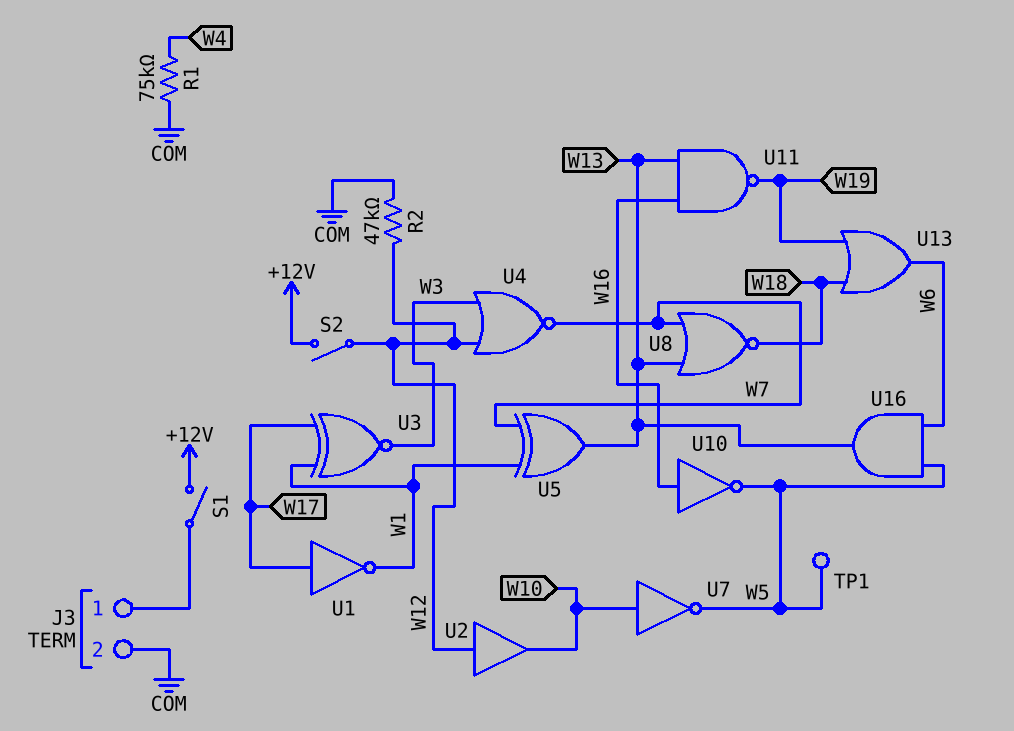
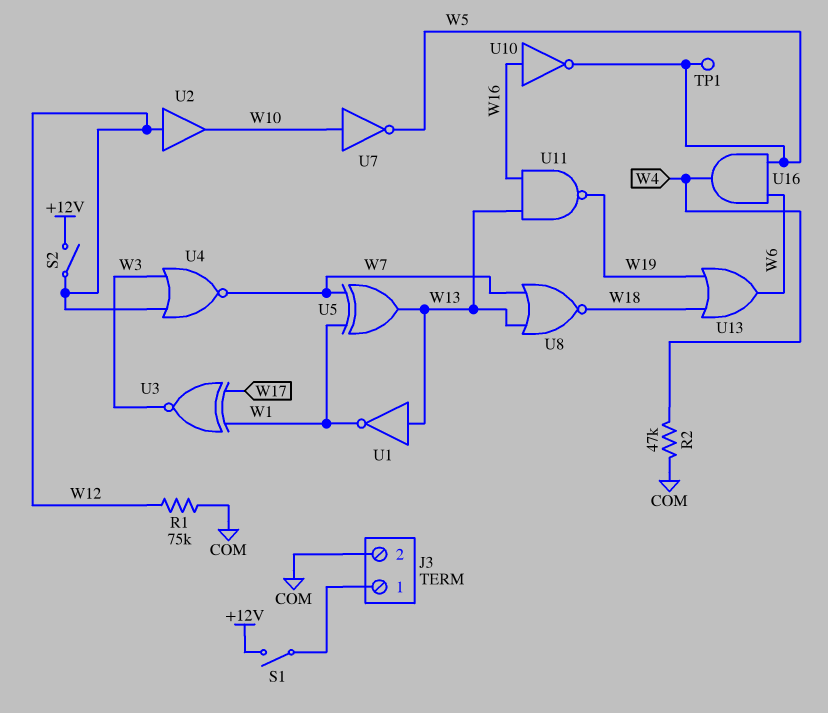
R1: 75k (COM, W4) -> 75k (COM, W12)
R2: 47k (COM, W12) -> 47k (COM, W4)
U1: NOT (in W17, out W1) -> NOT (in W13, out W1)
U16: AND (in W5, in W6, out W13) -> AND (in W5, in W6, out W4)

